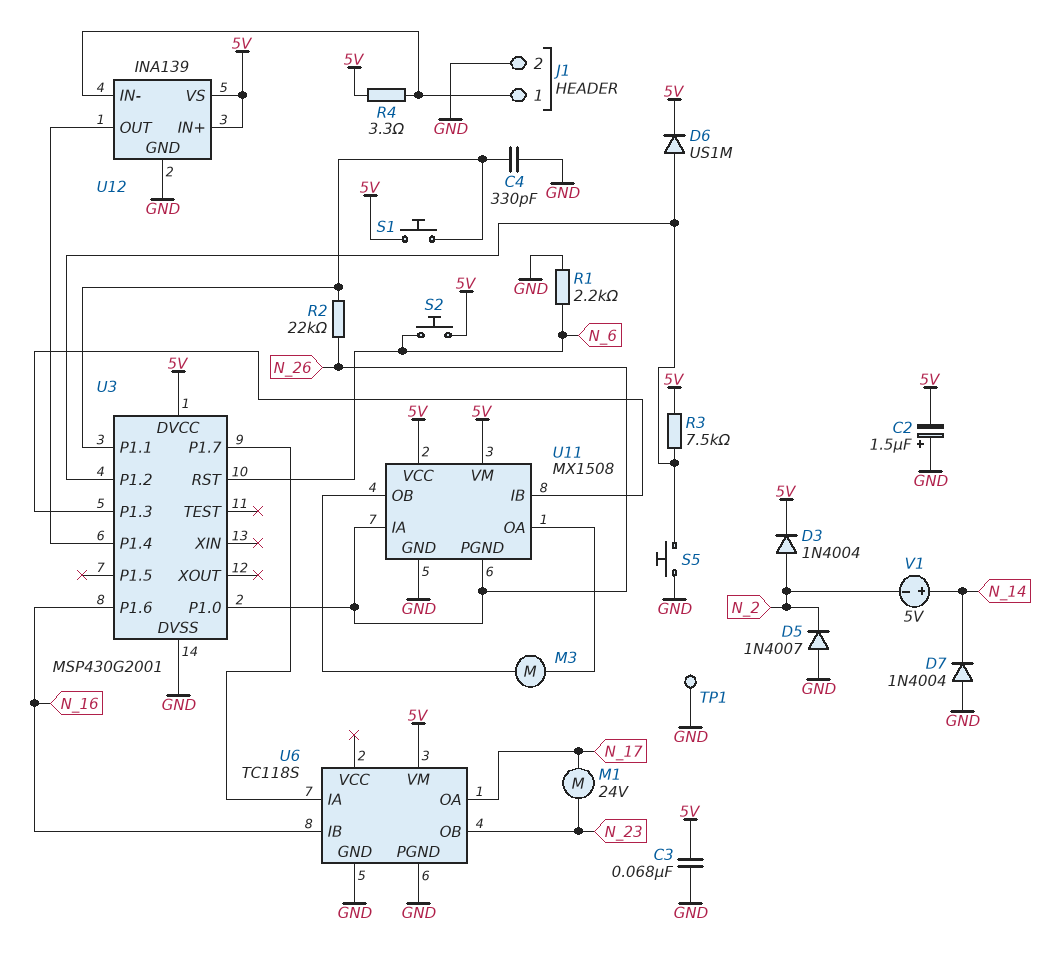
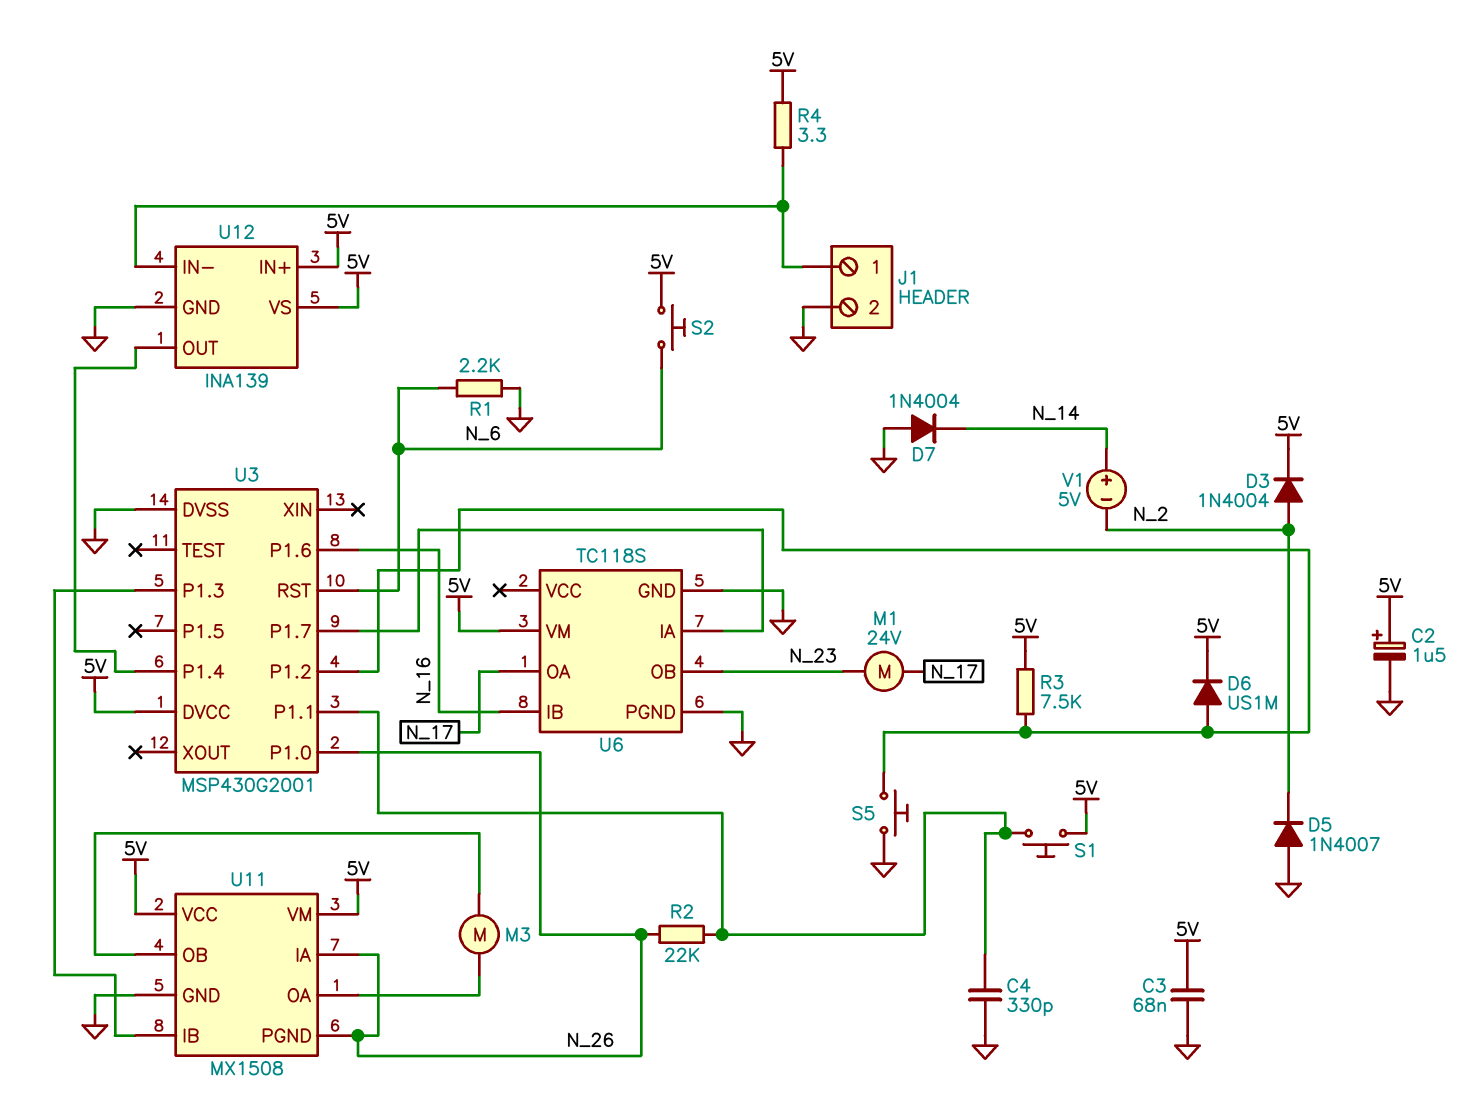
C2: 1.5uF (plus GND, minus 5V) -> 1.5uF (plus 5V, minus GND)
TP1: test point (GND) -> none

